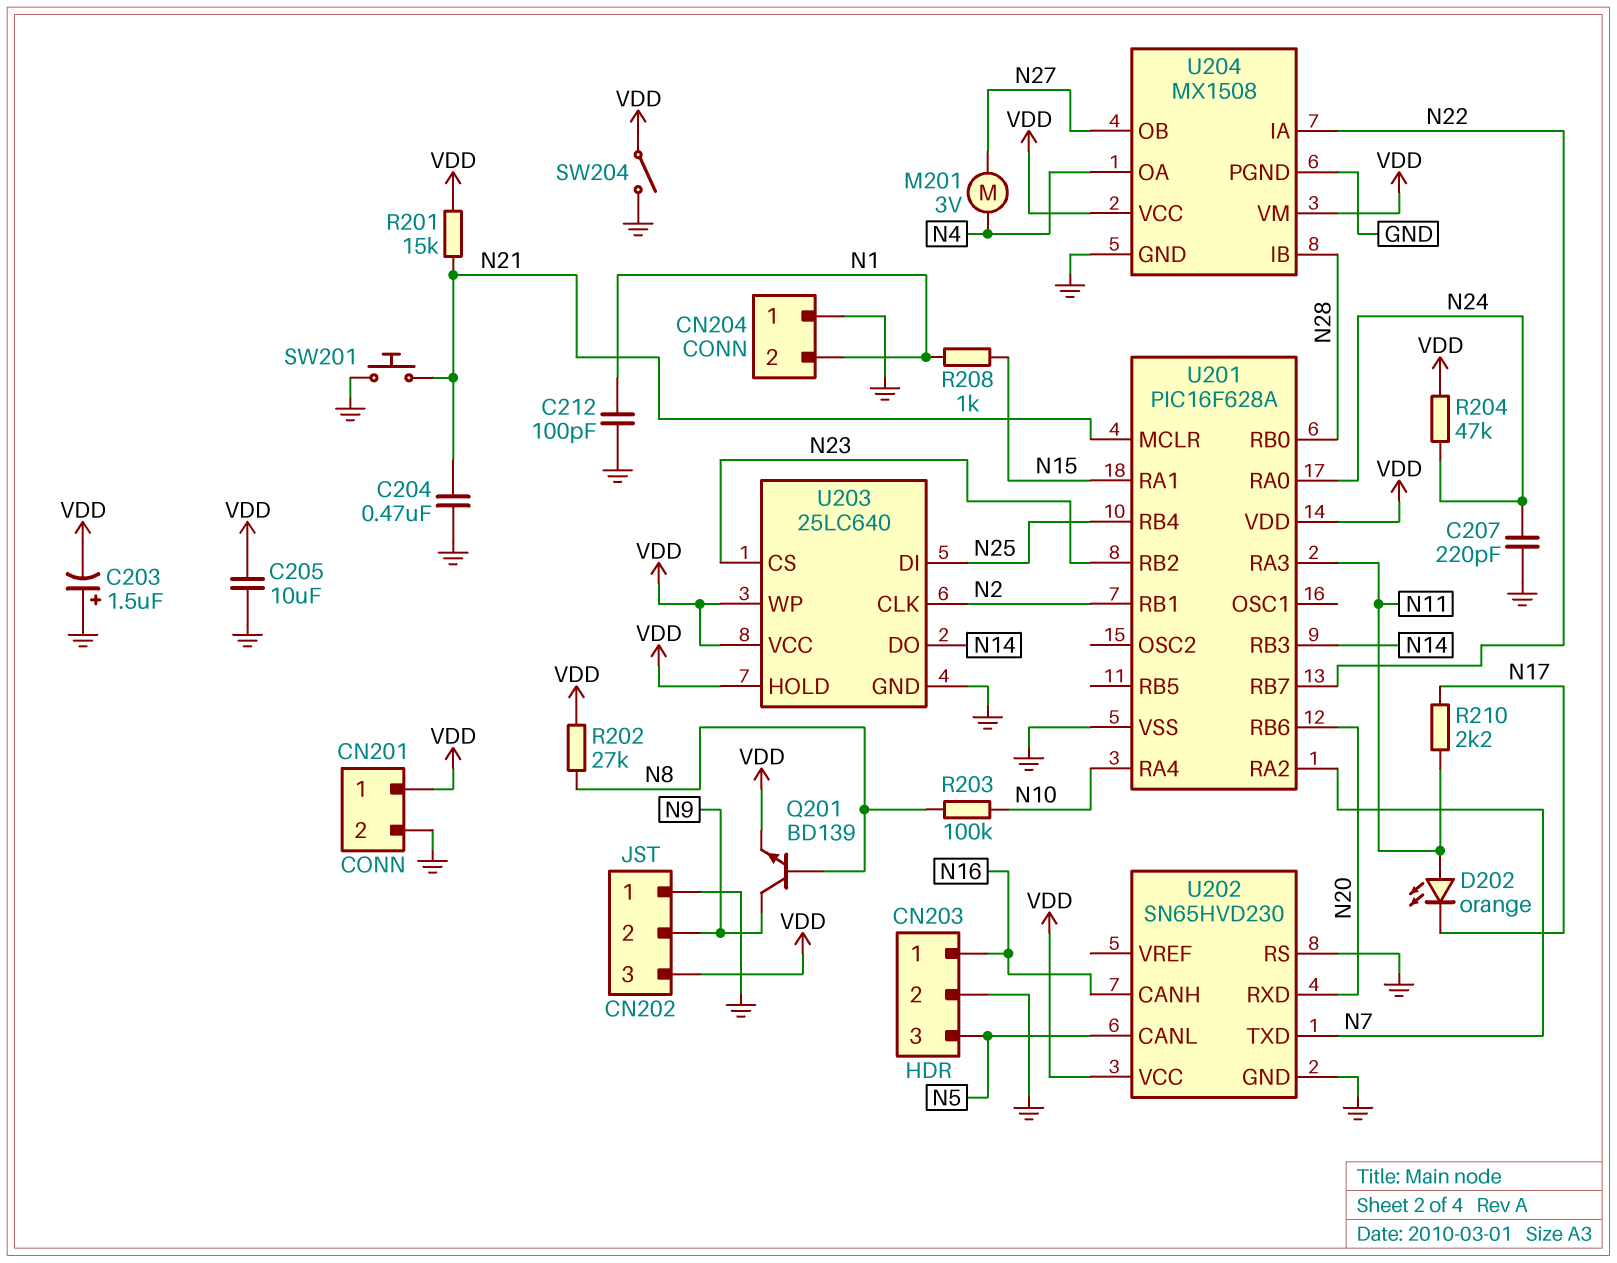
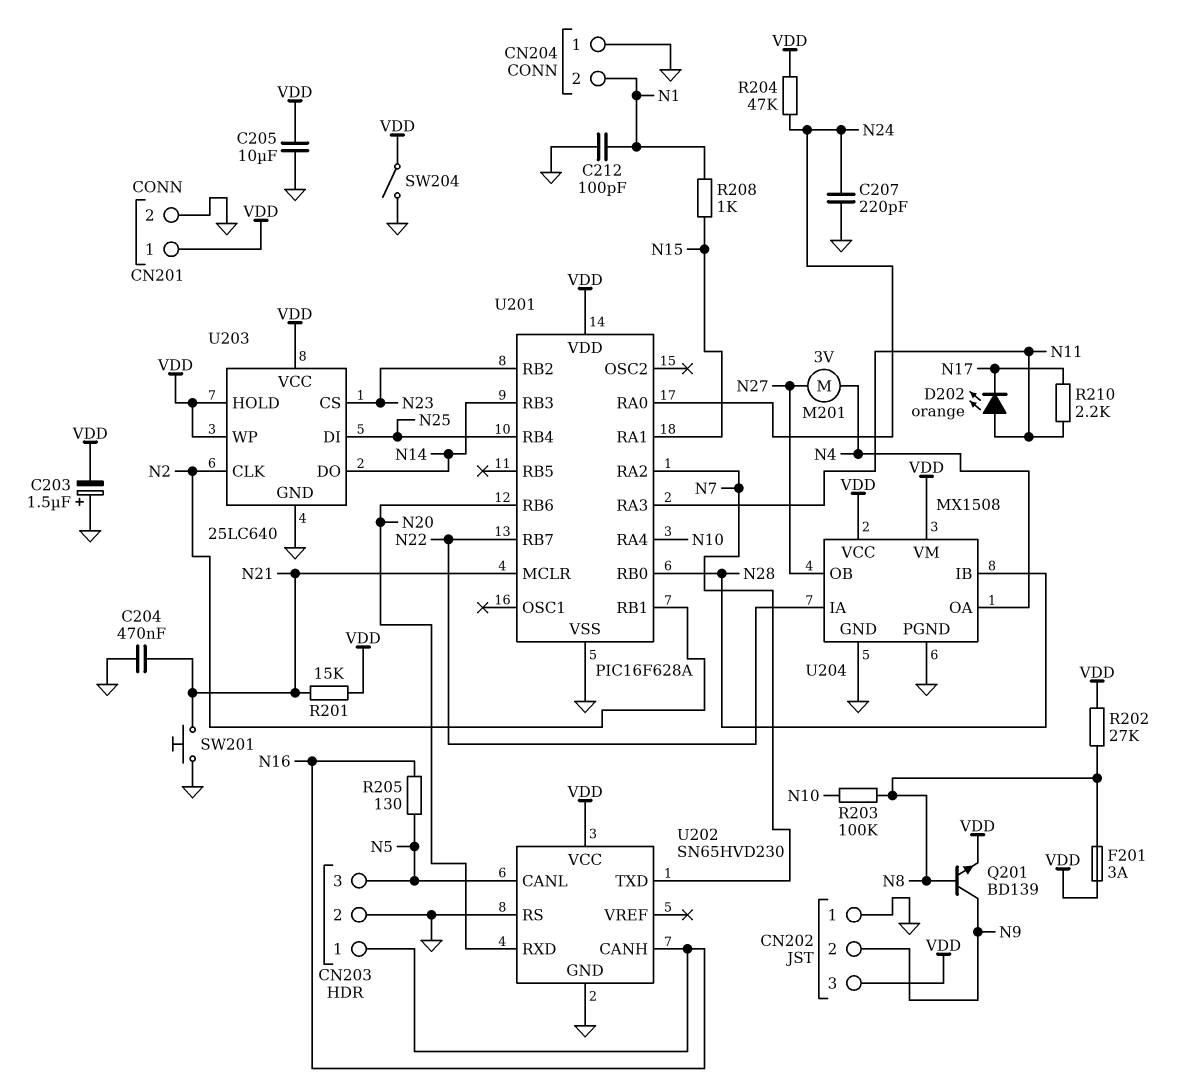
F201: none -> 3A (N8, VDD)
R205: none -> 130 (N5, N16)

